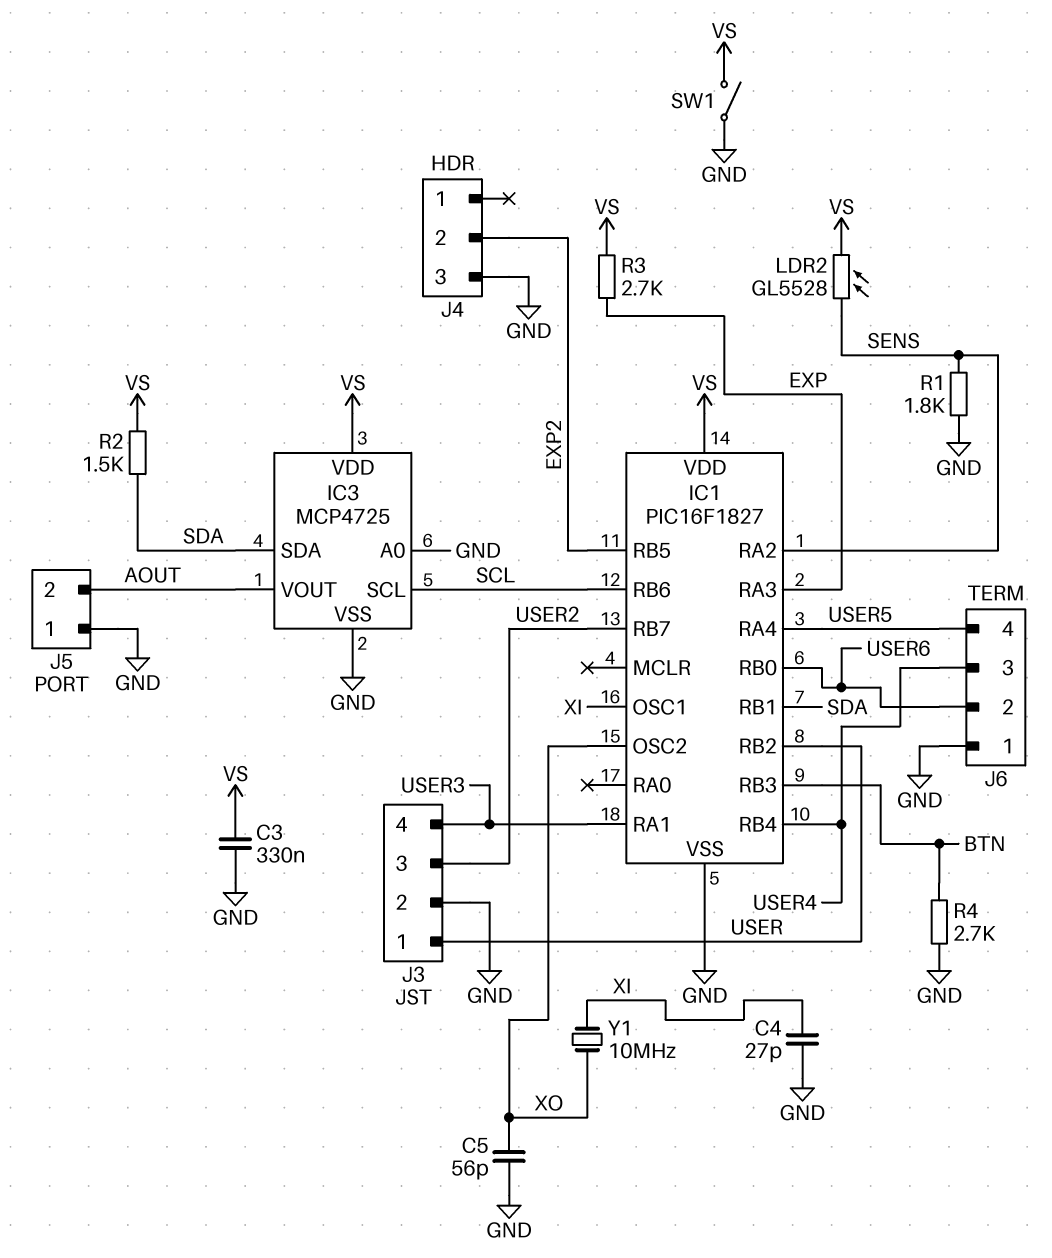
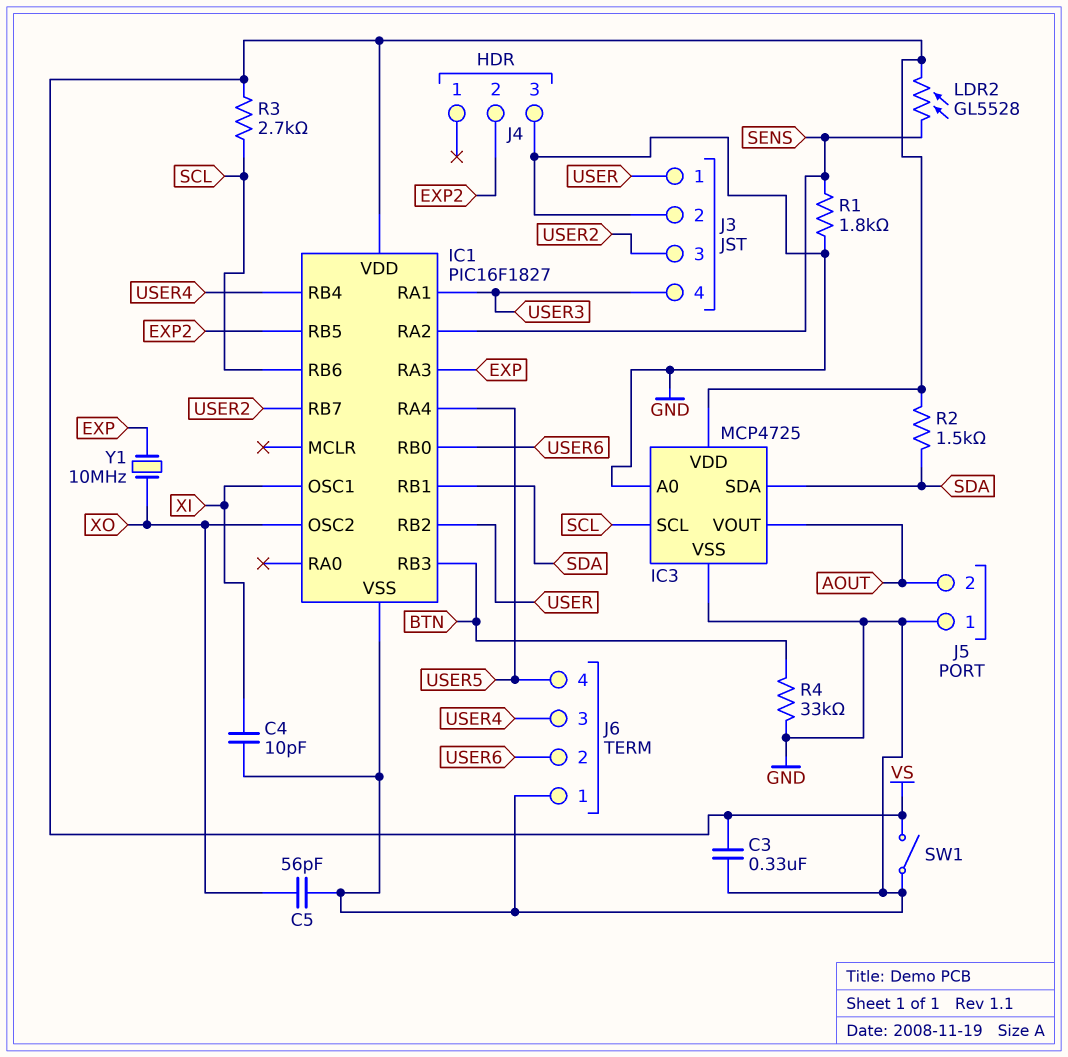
C4: 27pF (GND, XI) -> 10pF (GND, XI)
R3: 2.7k (EXP, VS) -> 2.7k (SCL, VS)
R4: 2.7k (BTN, GND) -> 33k (BTN, GND)
Y1: 10MHz (XI, XO) -> 10MHz (EXP, XO)

